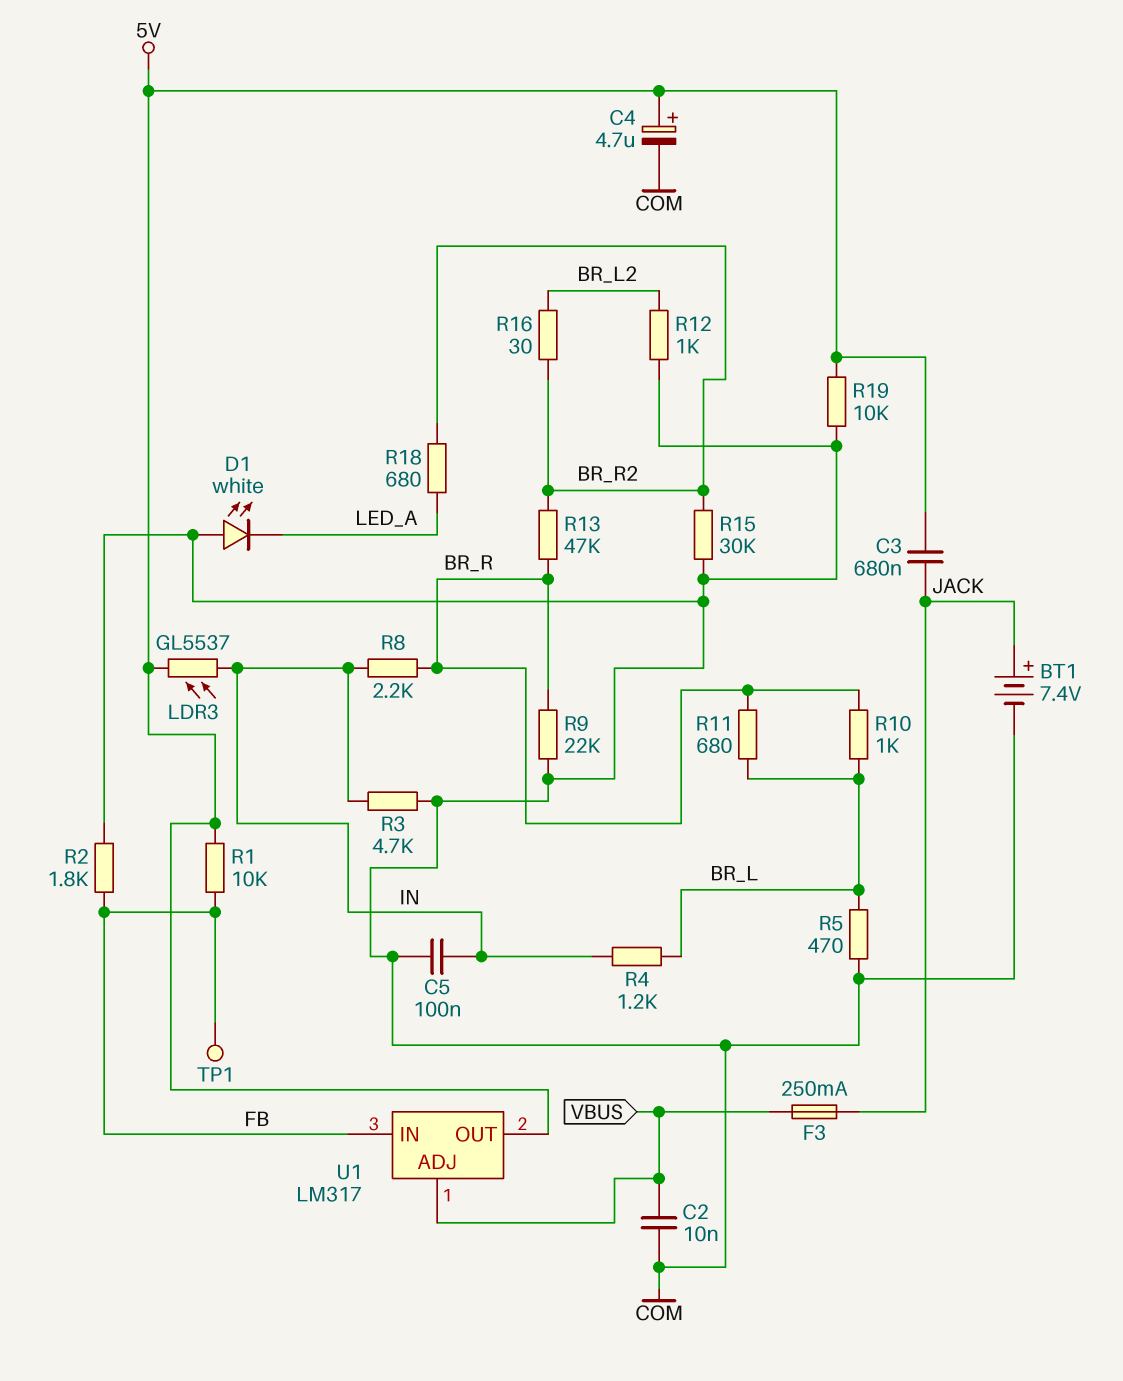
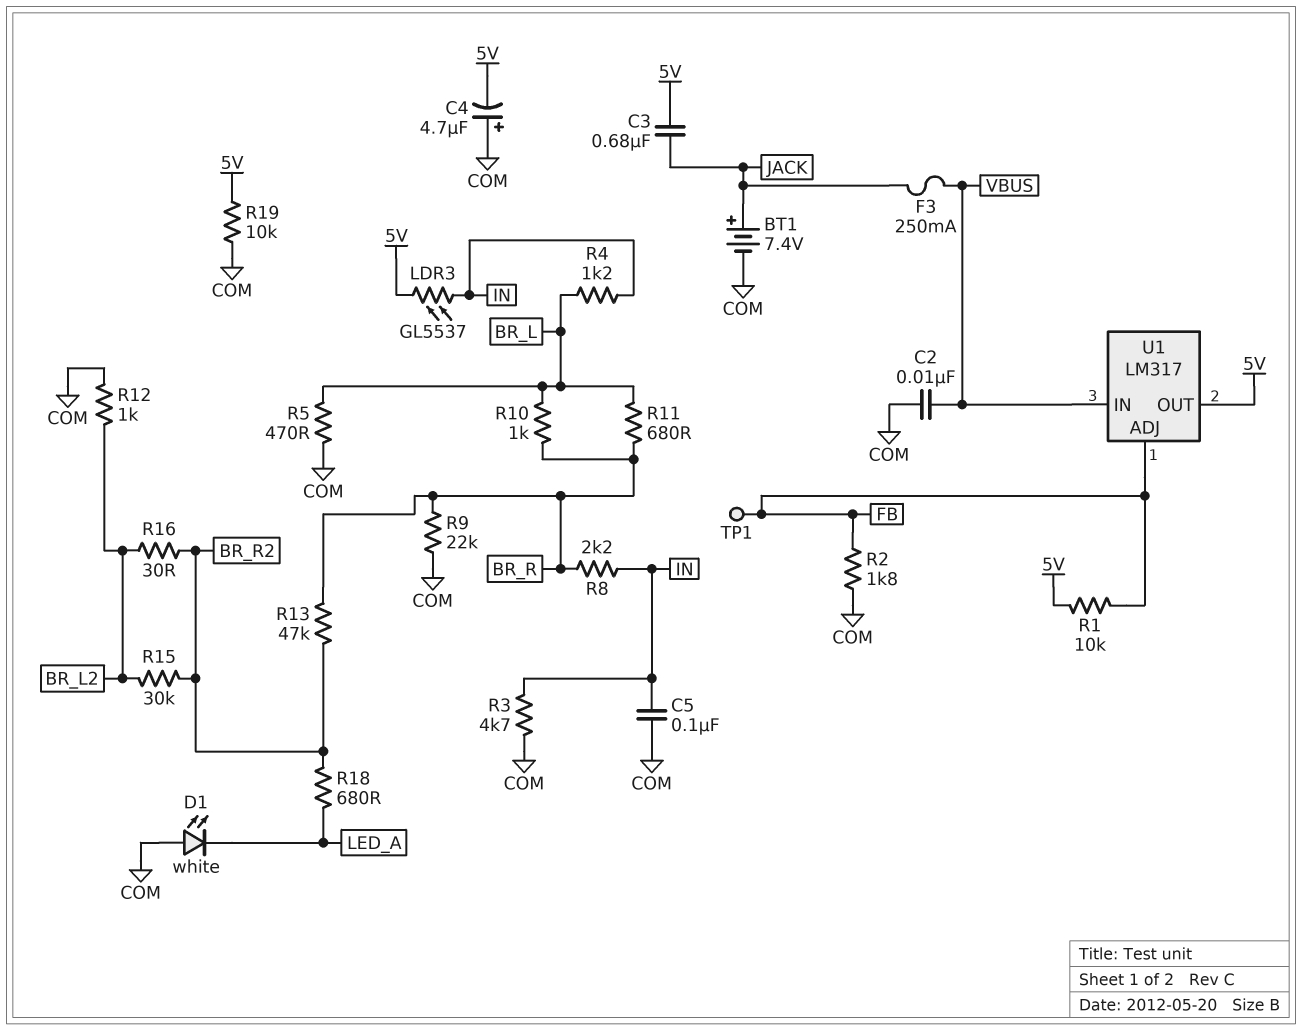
C4: 4.7uF (plus 5V, minus COM) -> 4.7uF (plus COM, minus 5V)
R15: 30k (BR_R2, COM) -> 30k (BR_L2, BR_R2)
U1 pin ADJ: VBUS -> FB
U1 pin IN: FB -> VBUS

